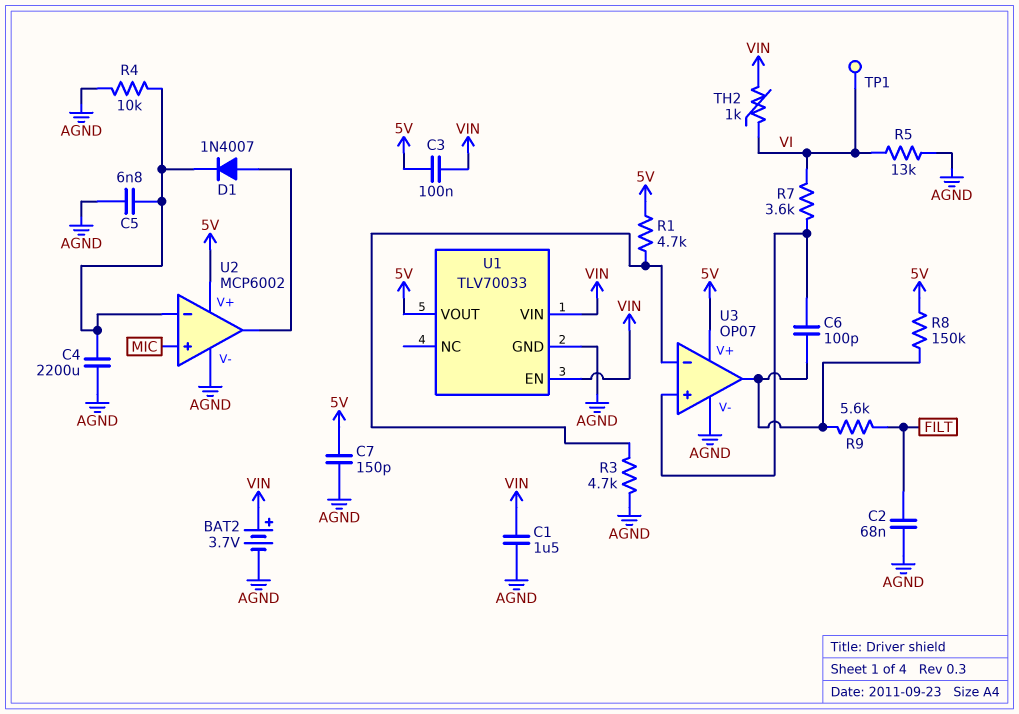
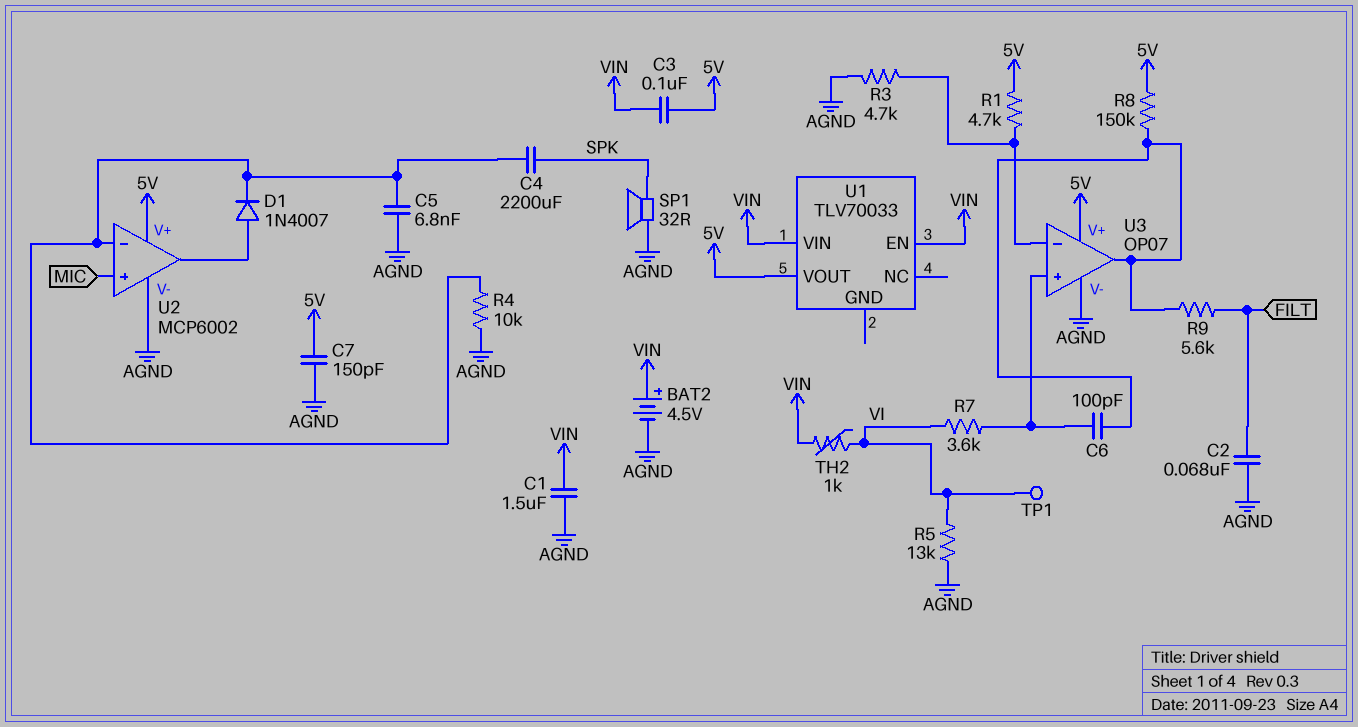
BAT2: 3.7V (plus VIN, minus AGND) -> 4.5V (plus VIN, minus AGND)
C4: 2200uF (AGND, U2/in-) -> 2200uF (SPK, U2/in-)
SP1: none -> speaker 32R (AGND, SPK)
U1 pin GND: AGND -> none

